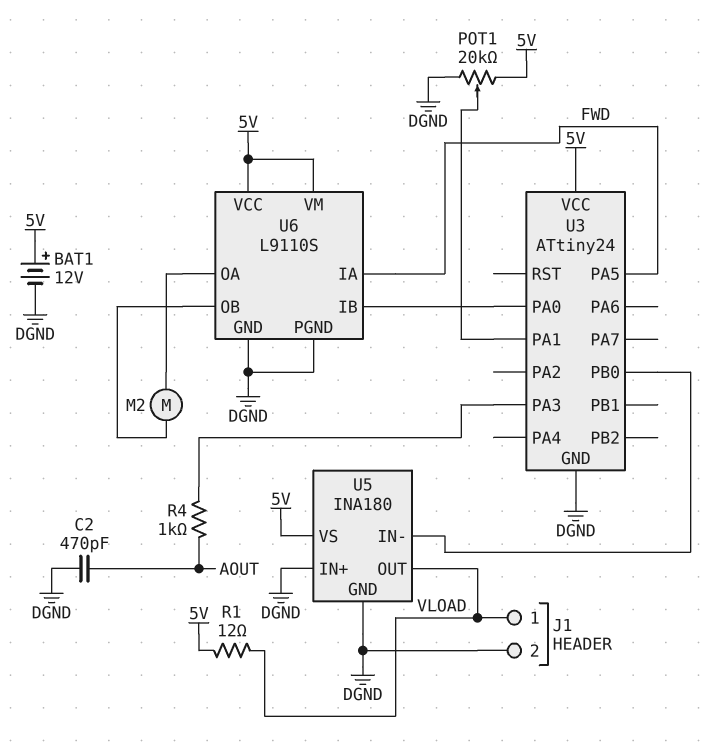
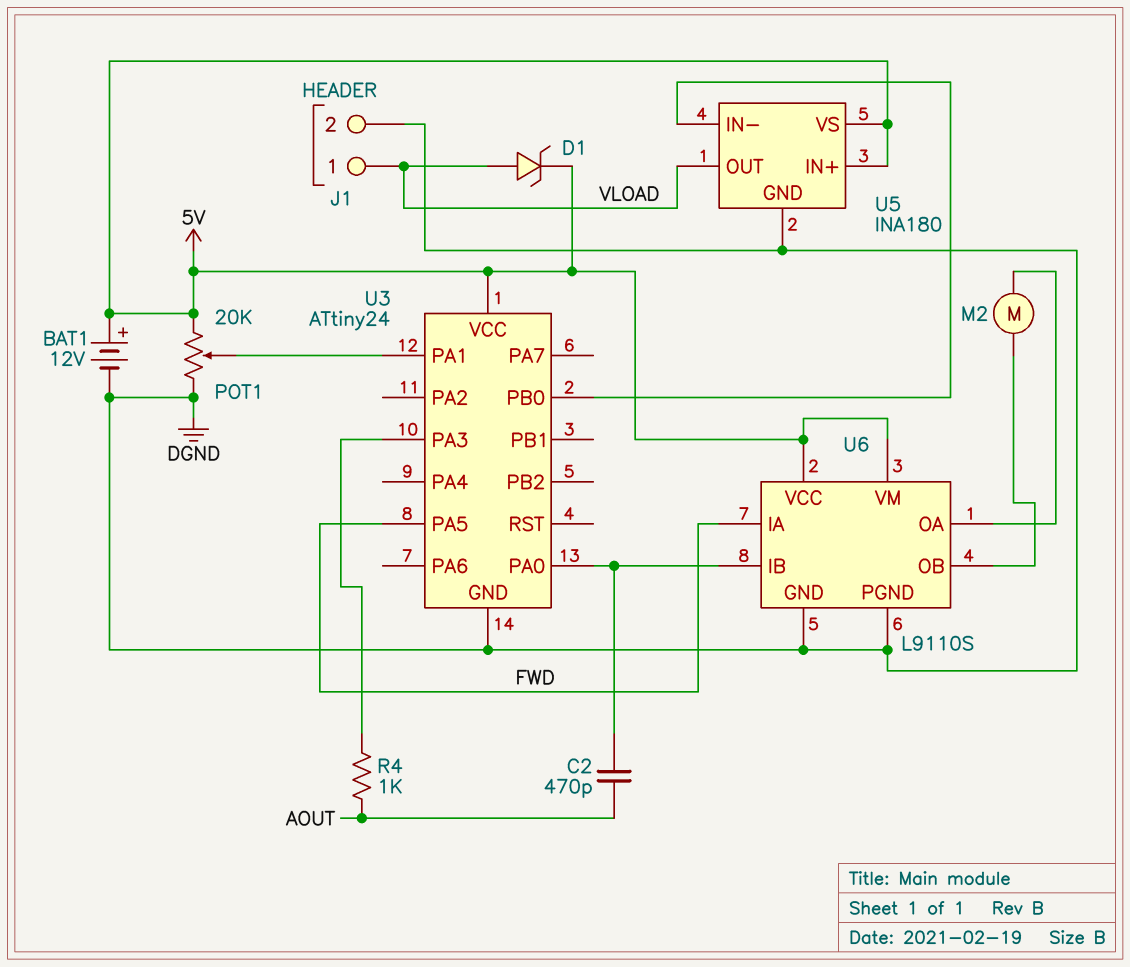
C2: 470pF (AOUT, DGND) -> 470pF (AOUT, U3/PA0)
D1: none -> zener (A VLOAD, K 5V)
R1: 12 (5V, VLOAD) -> none
U5 pin IN+: DGND -> 5V

